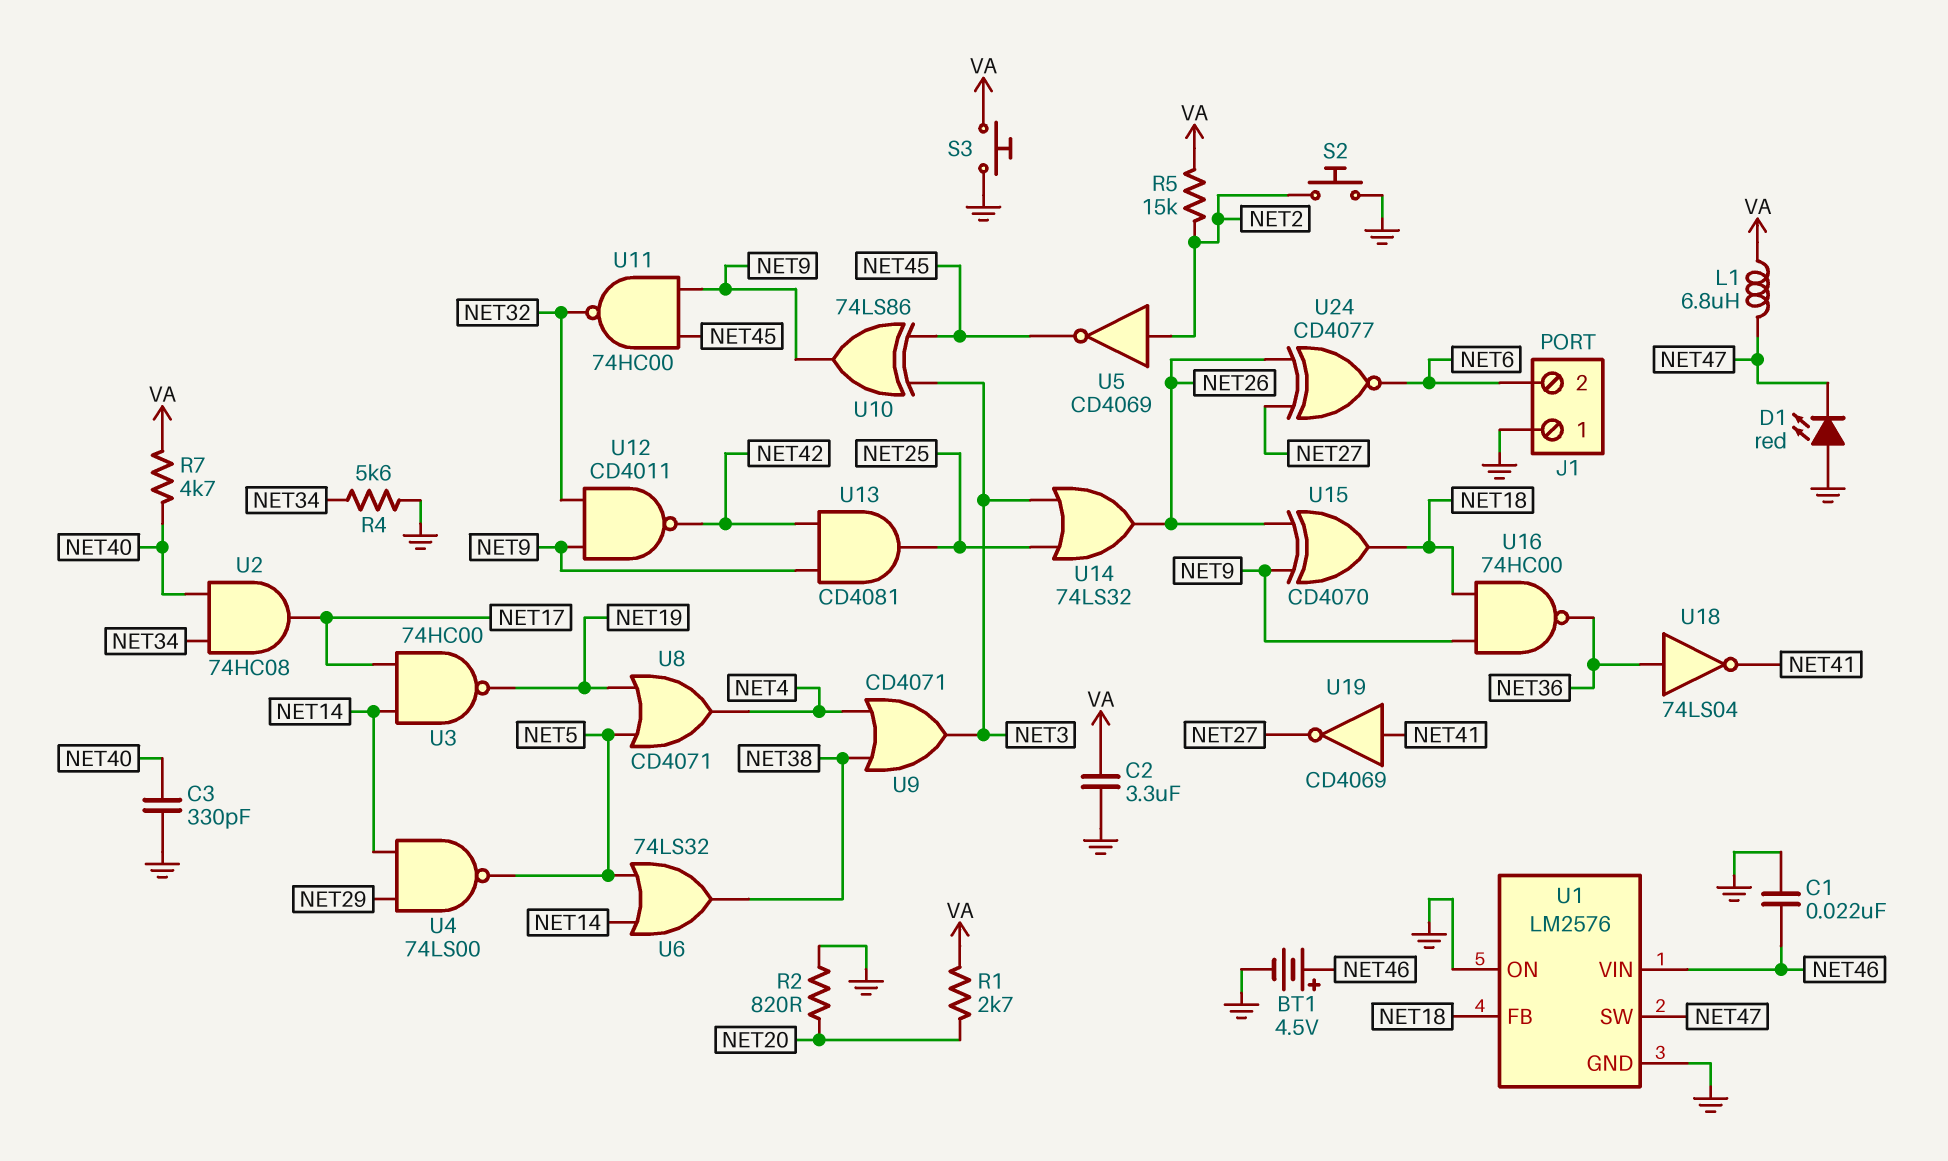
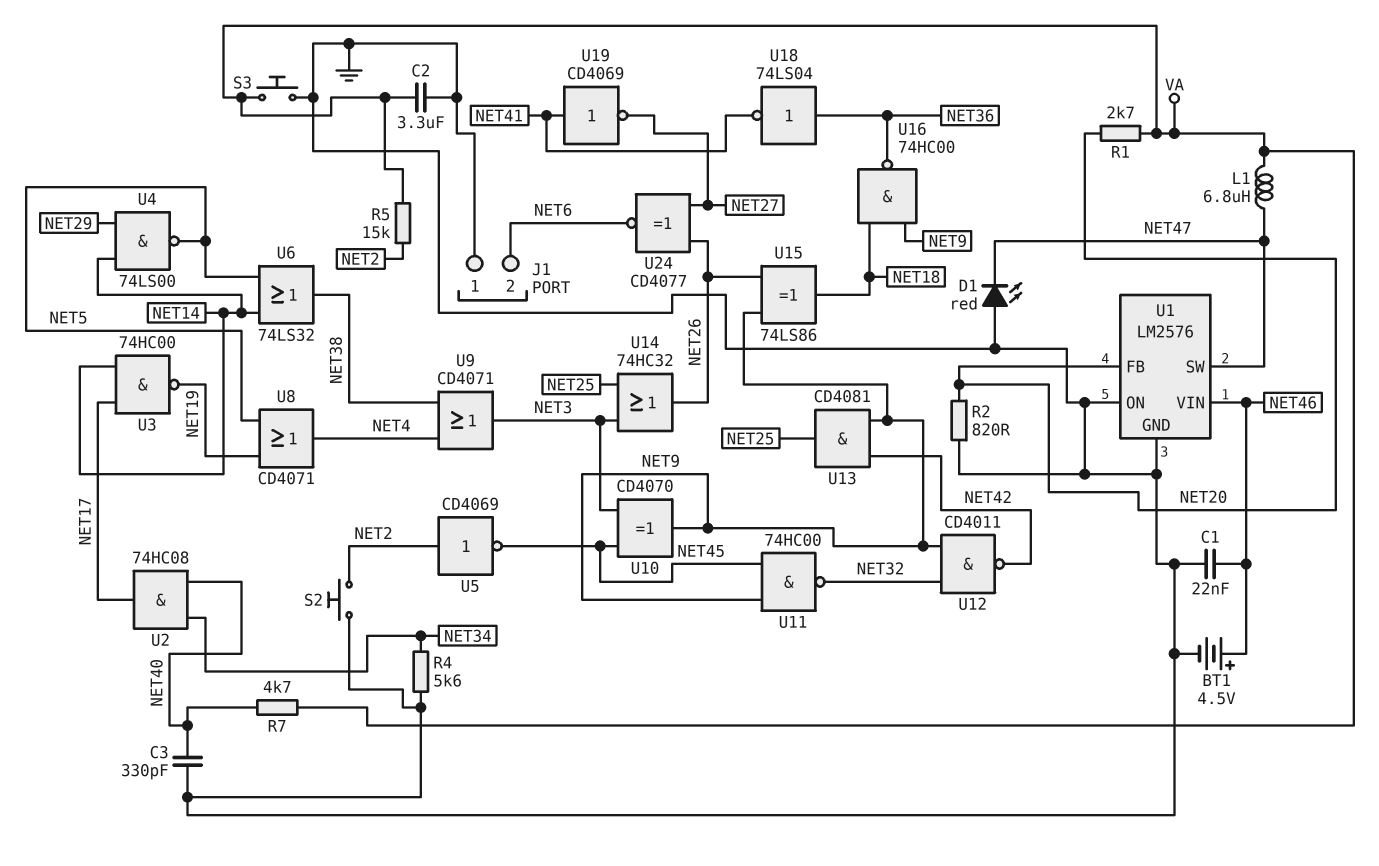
U1 pin FB: NET18 -> NET20
U10: XOR 74LS86 (in NET3, in NET45, out NET9) -> XOR CD4070 (in NET3, in NET45, out NET9)
U14: OR 74LS32 (in NET3, in NET25, out NET26) -> OR 74HC32 (in NET3, in NET25, out NET26)
U15: XOR CD4070 (in NET9, in NET26, out NET18) -> XOR 74LS86 (in NET9, in NET26, out NET18)

